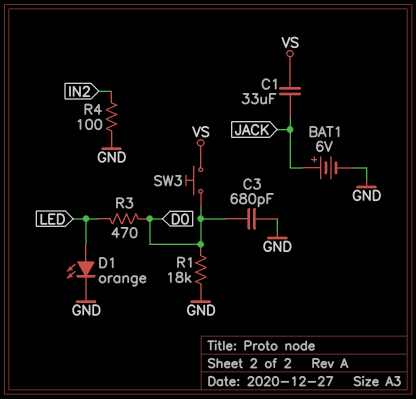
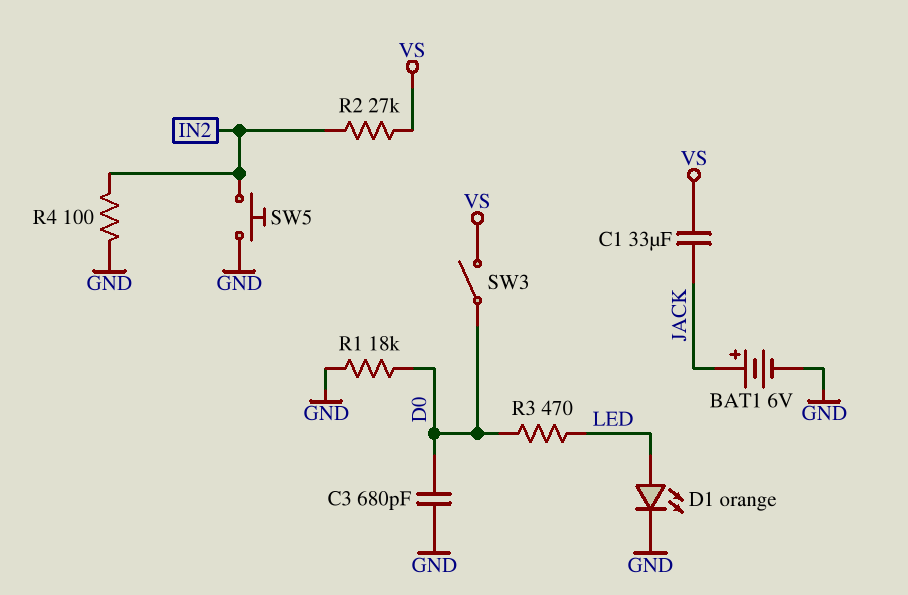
R2: none -> 27k (IN2, VS)
SW3: button (D0, VS) -> switch (D0, VS)
SW5: none -> button (GND, IN2)

